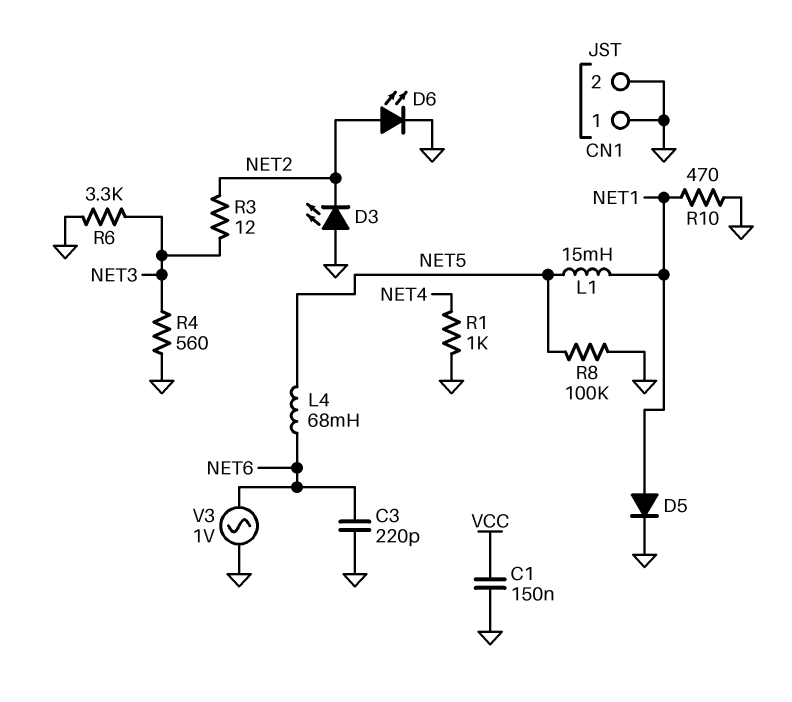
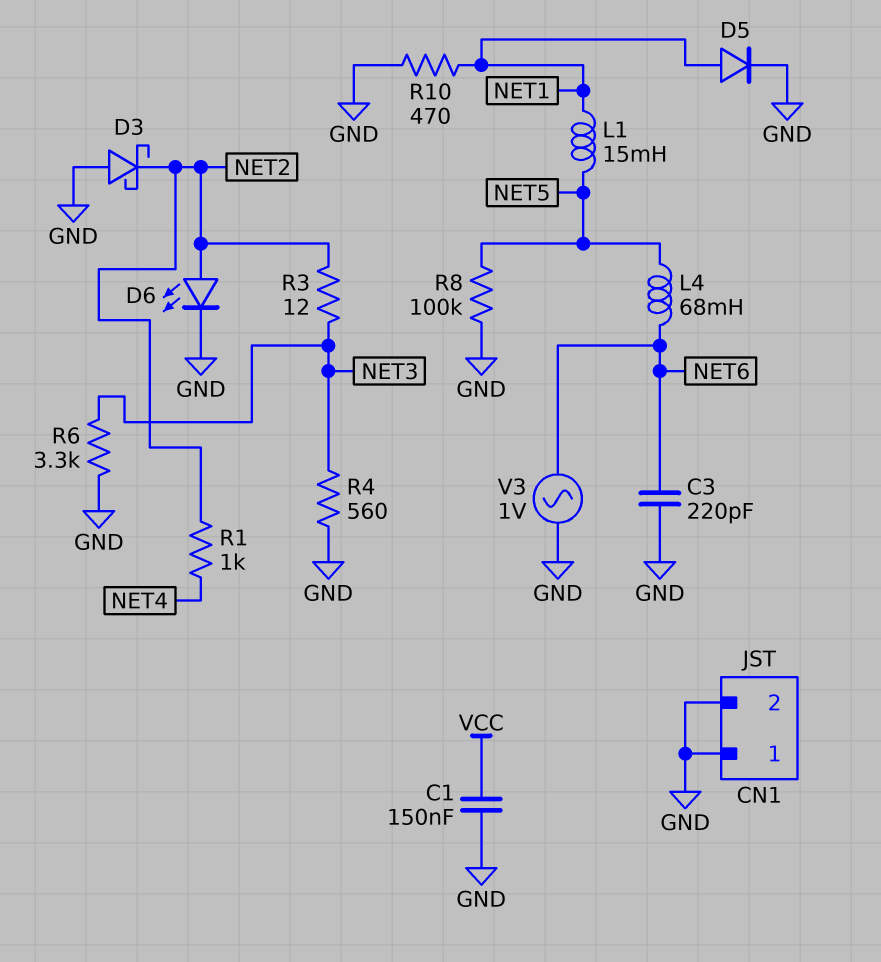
D3: LED (A GND, K NET2) -> schottky (A GND, K NET2)
R1: 1k (GND, NET4) -> 1k (NET2, NET4)

